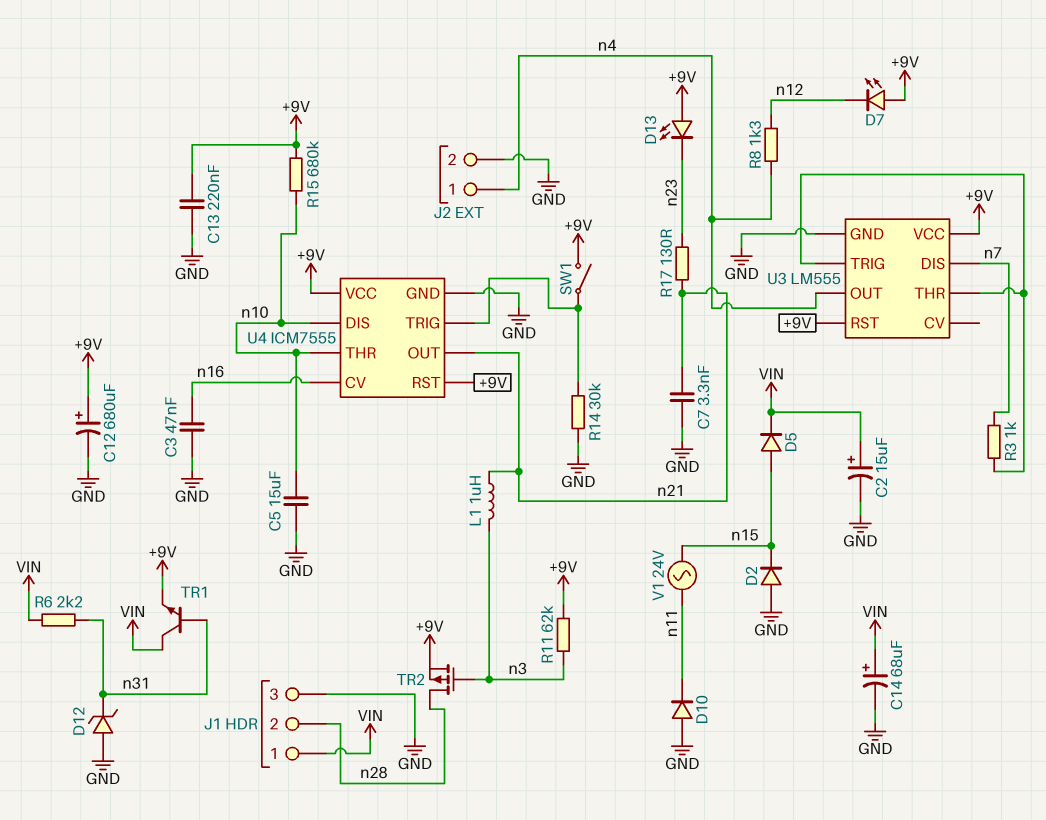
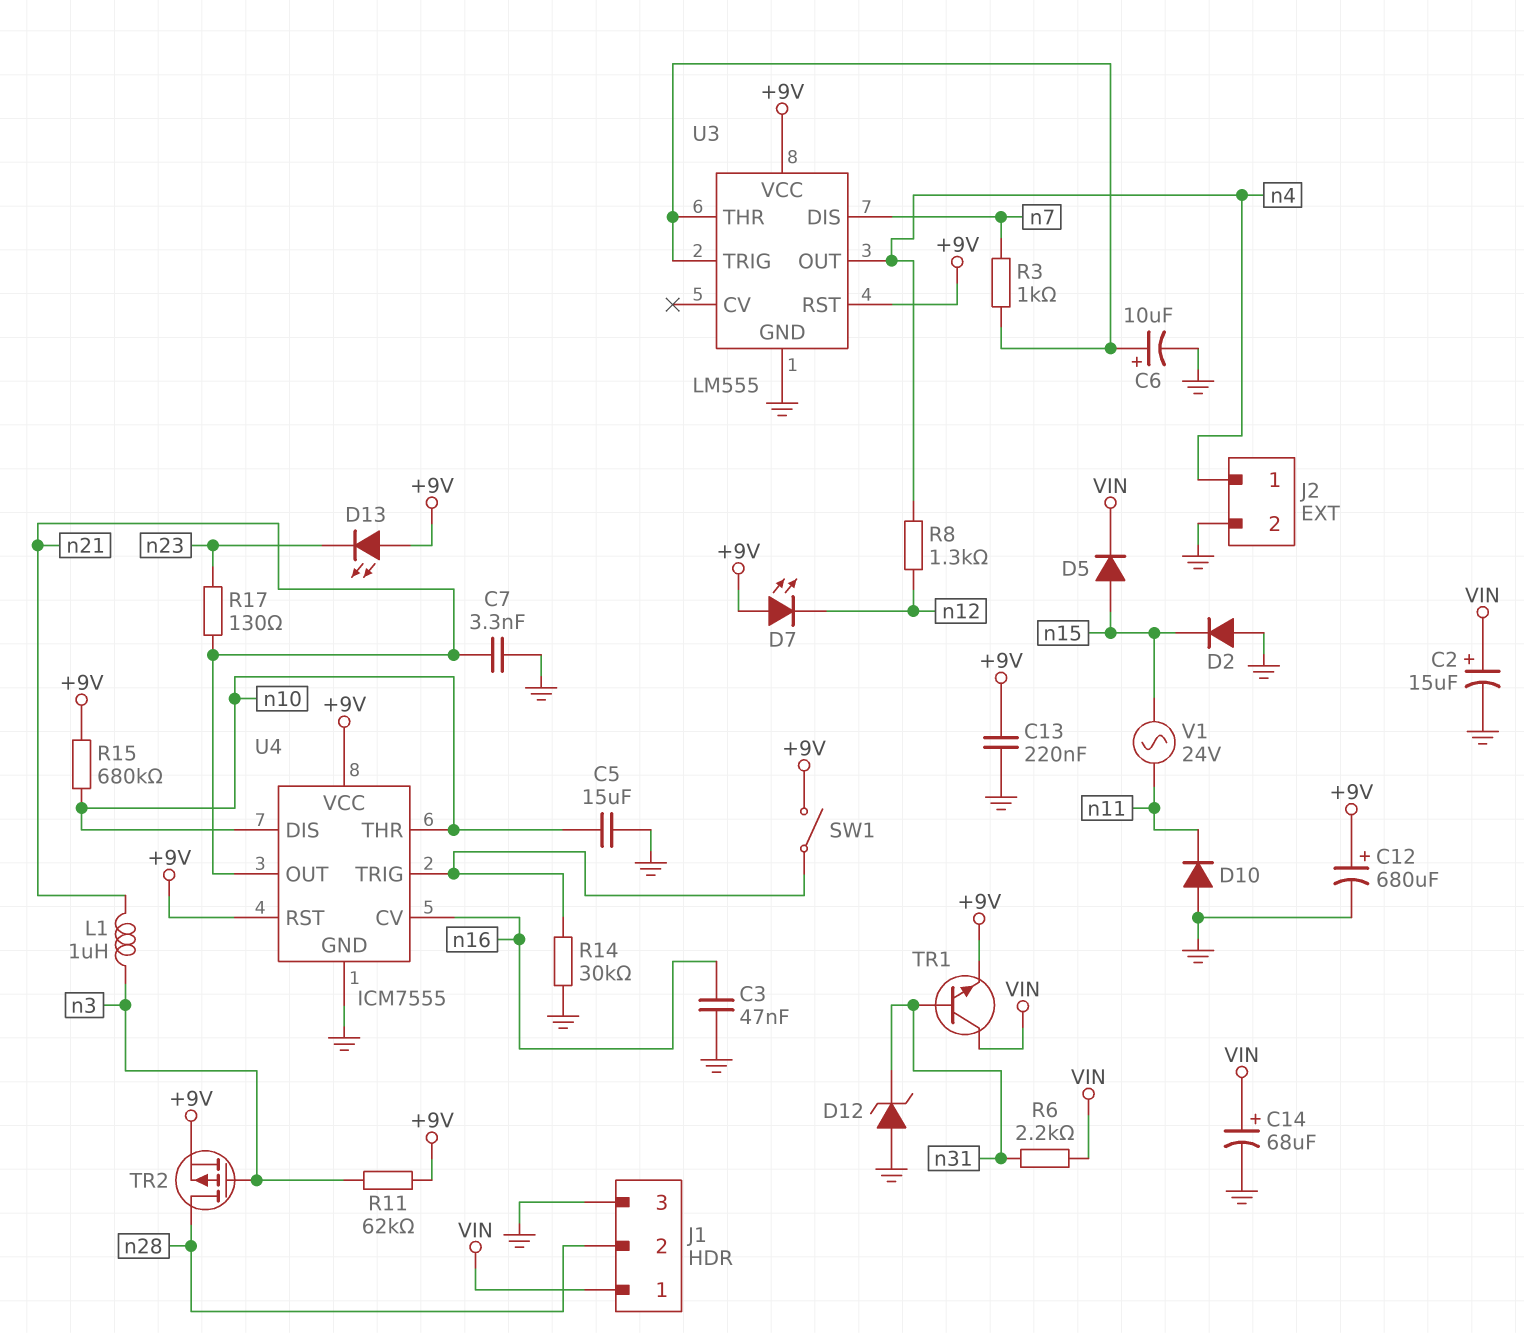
C6: none -> 10uF (plus U3/THR, minus GND)

